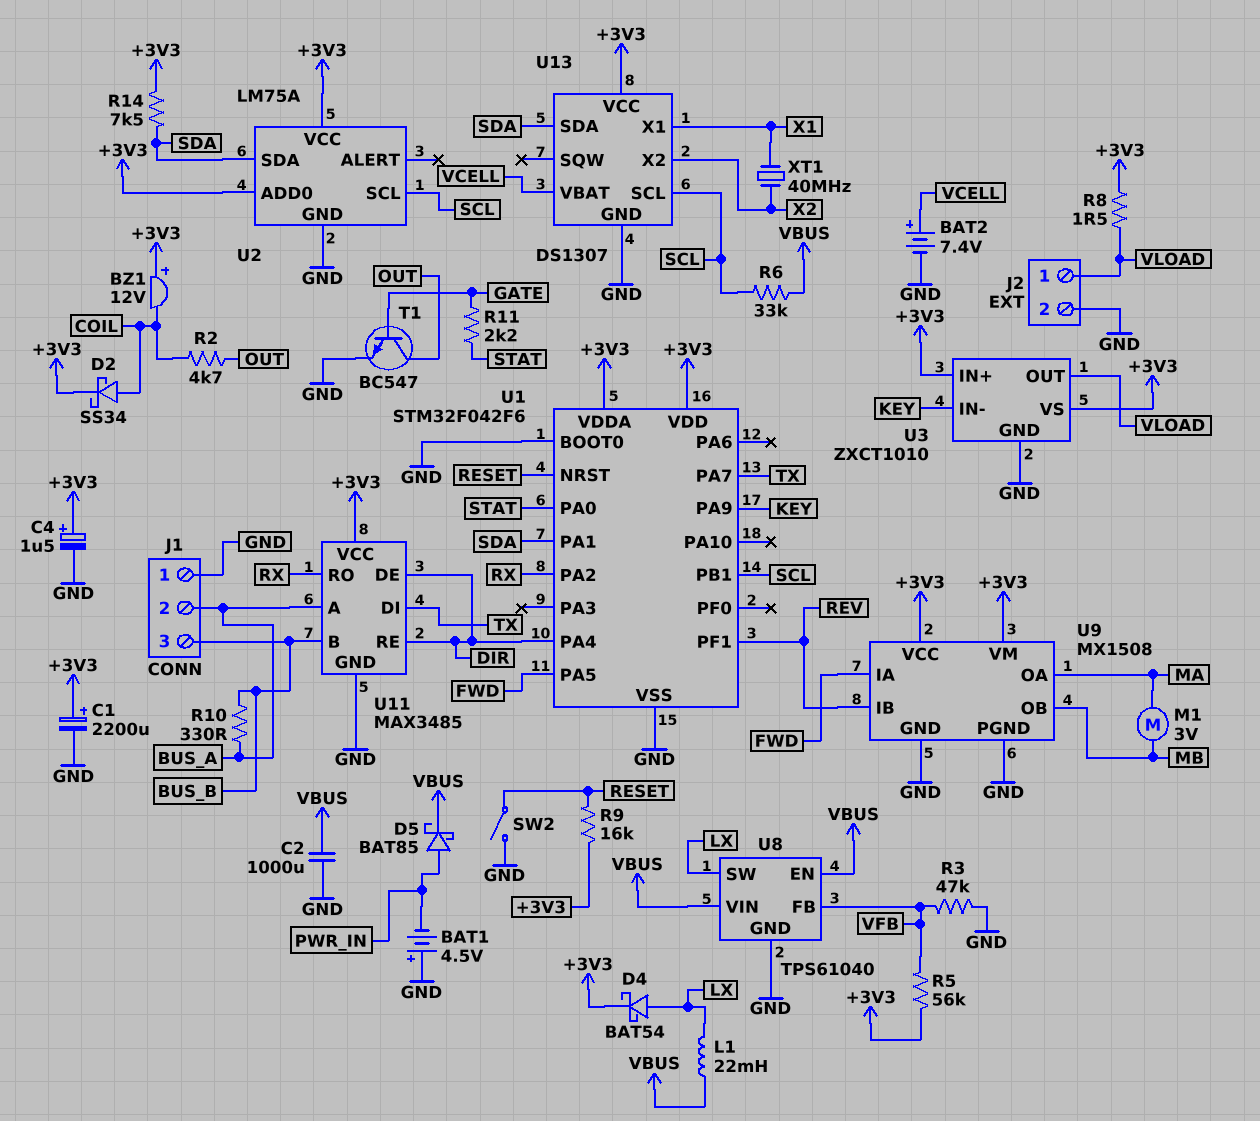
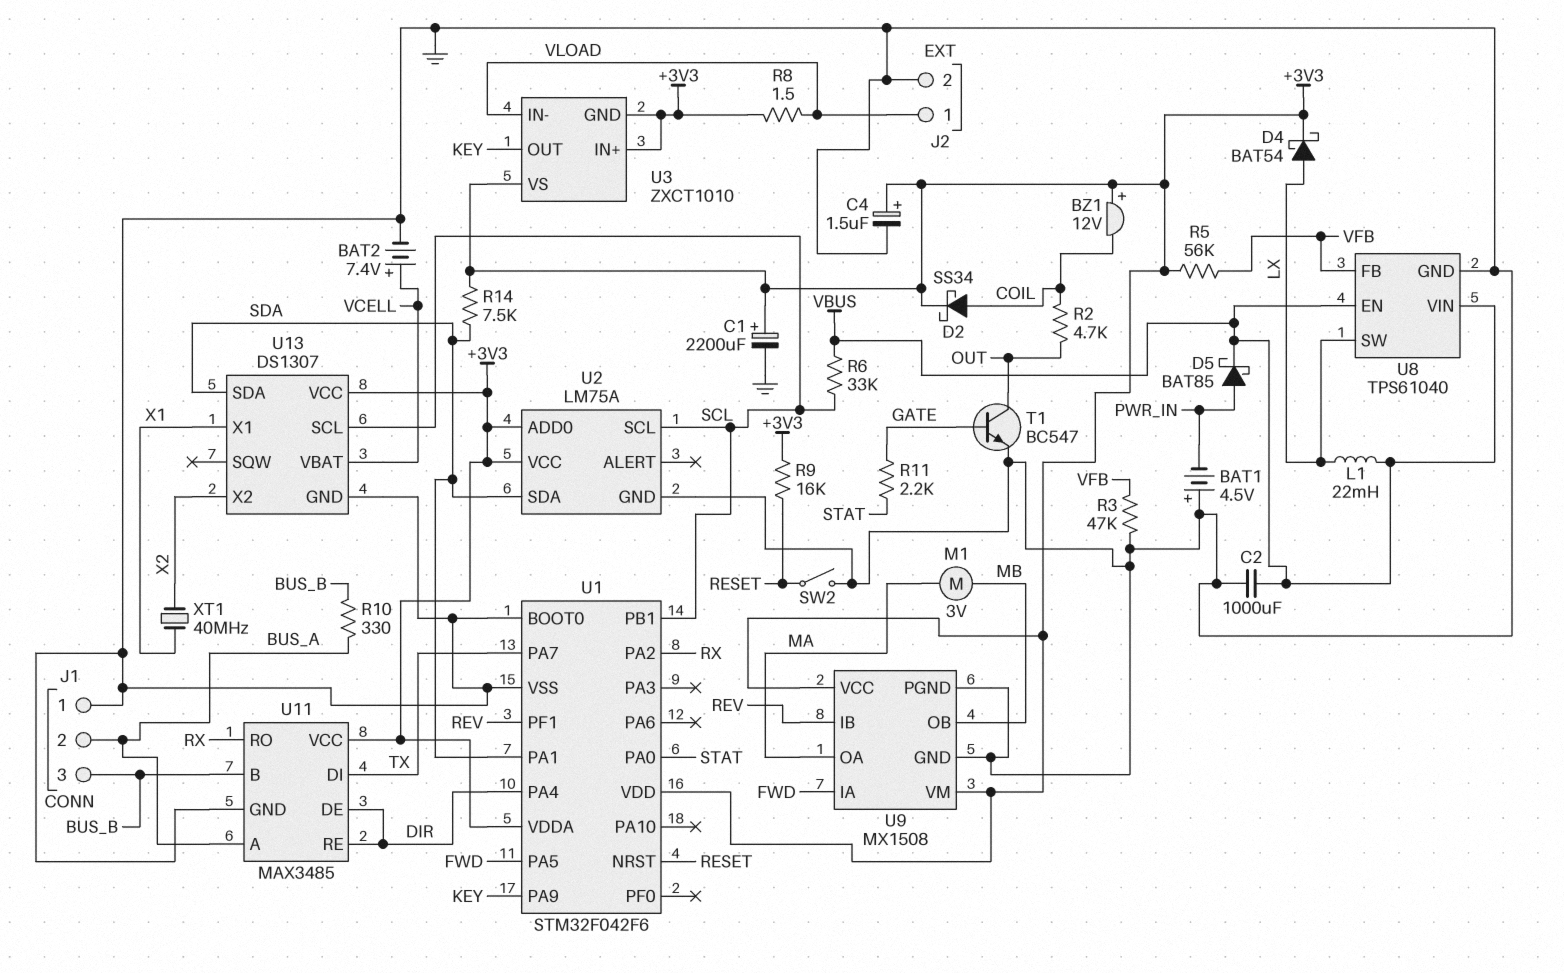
U3 pin GND: GND -> +3V3
U3 pin IN-: KEY -> VLOAD
U3 pin OUT: VLOAD -> KEY

